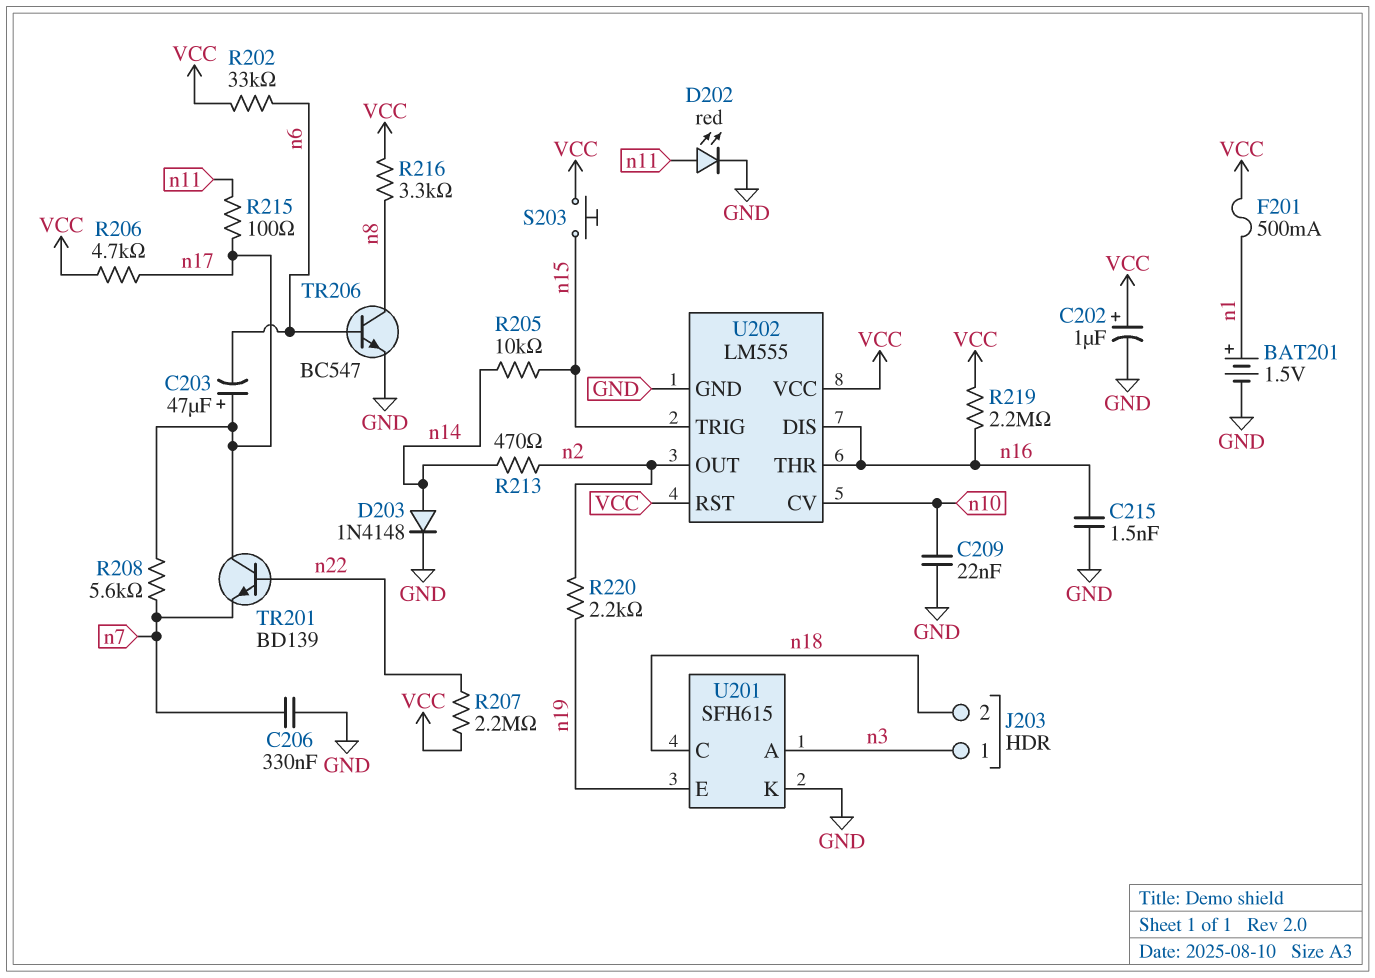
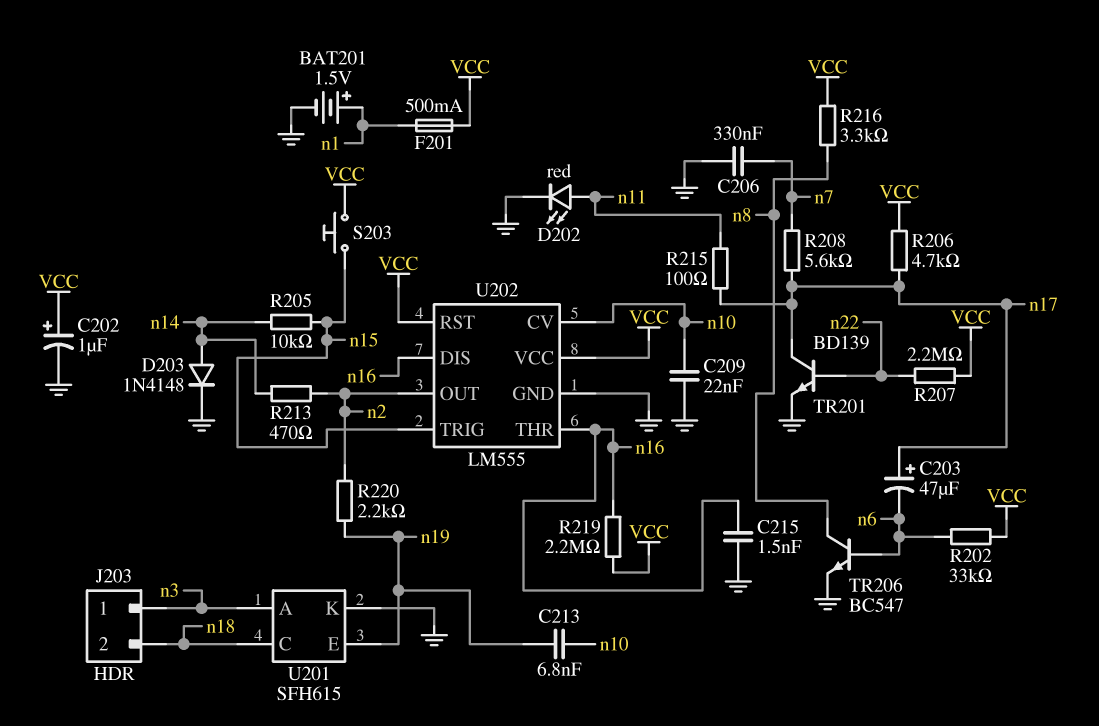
C213: none -> 6.8nF (n10, n19)
TR201: NPN BD139 (B n22, C n17, E n7) -> NPN BD139 (B n22, C n17, E GND)

